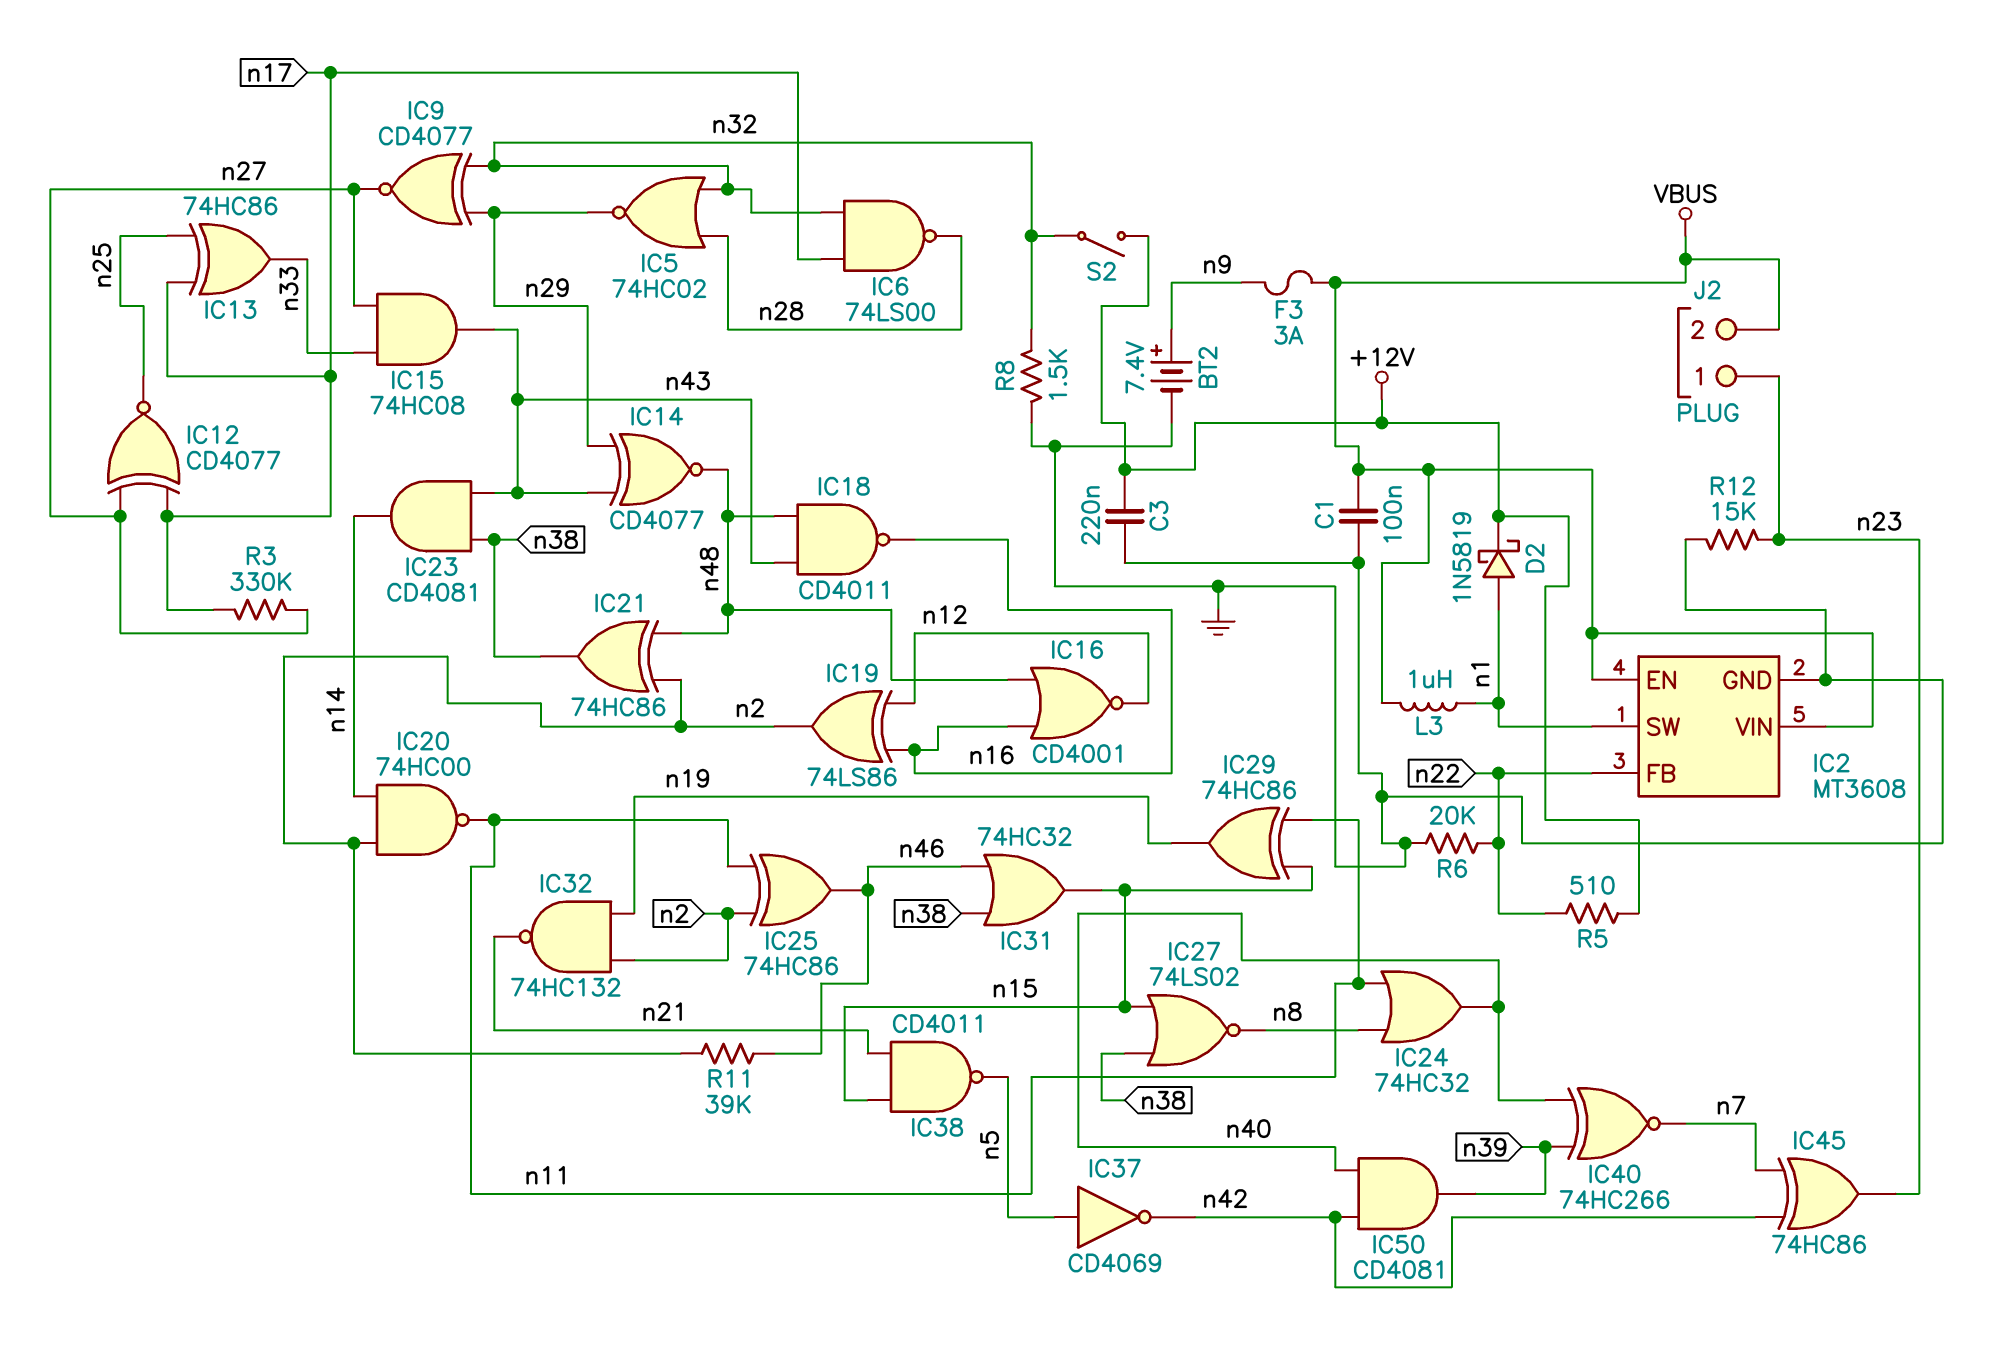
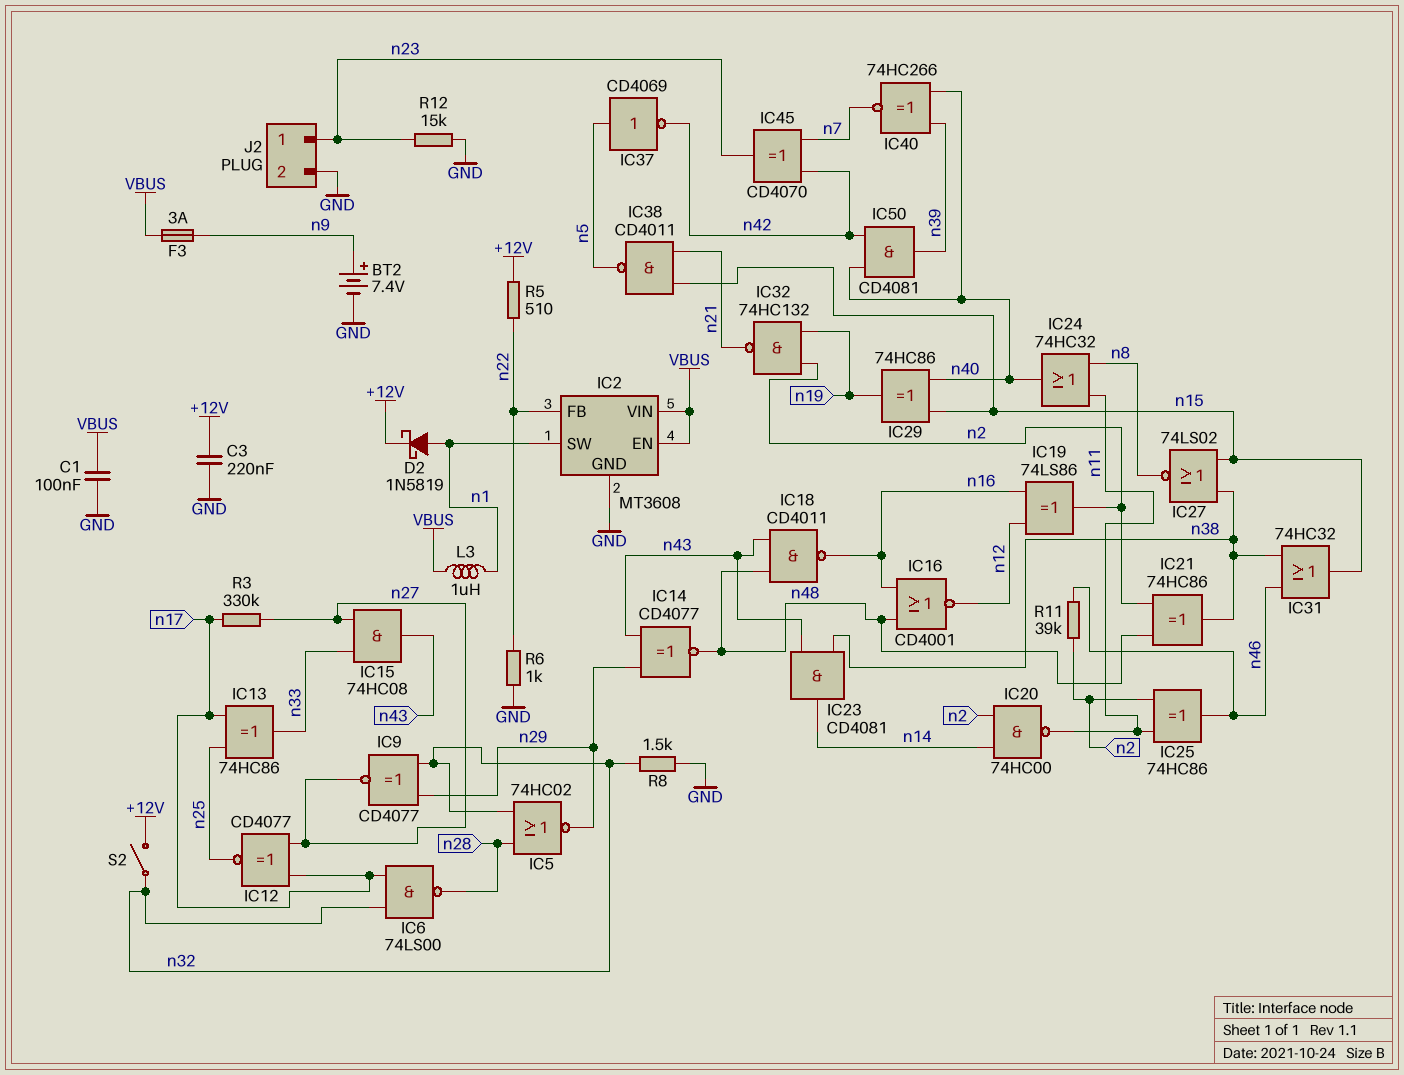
IC29: XOR 74HC86 (in n11, in n15, out n19) -> XOR 74HC86 (in n15, in n40, out n19)
IC45: XOR 74HC86 (in n7, in n42, out n23) -> XOR CD4070 (in n7, in n42, out n23)
J2 pin 2: VBUS -> GND
R6: 20k (GND, n22) -> 1k (GND, n22)

